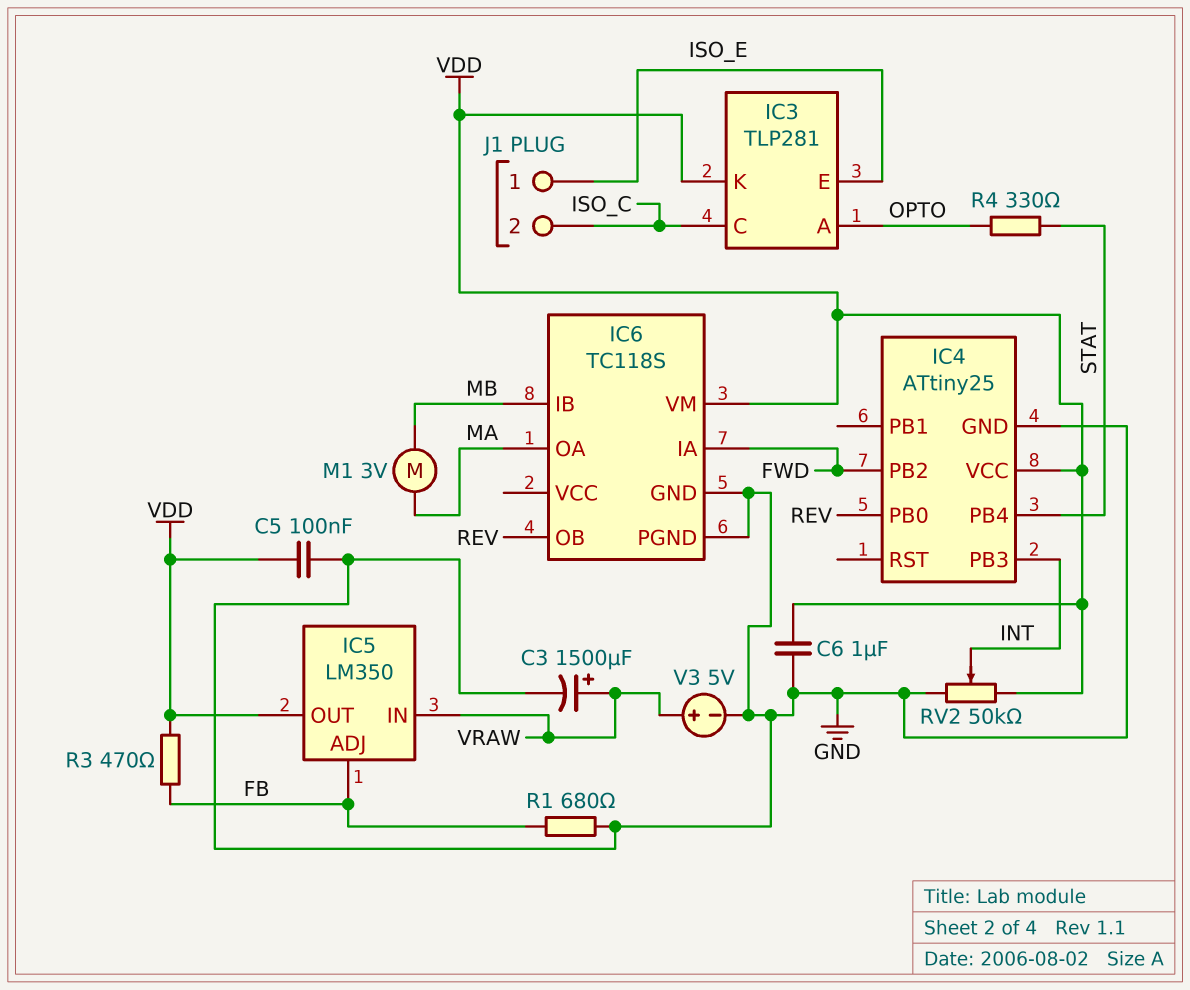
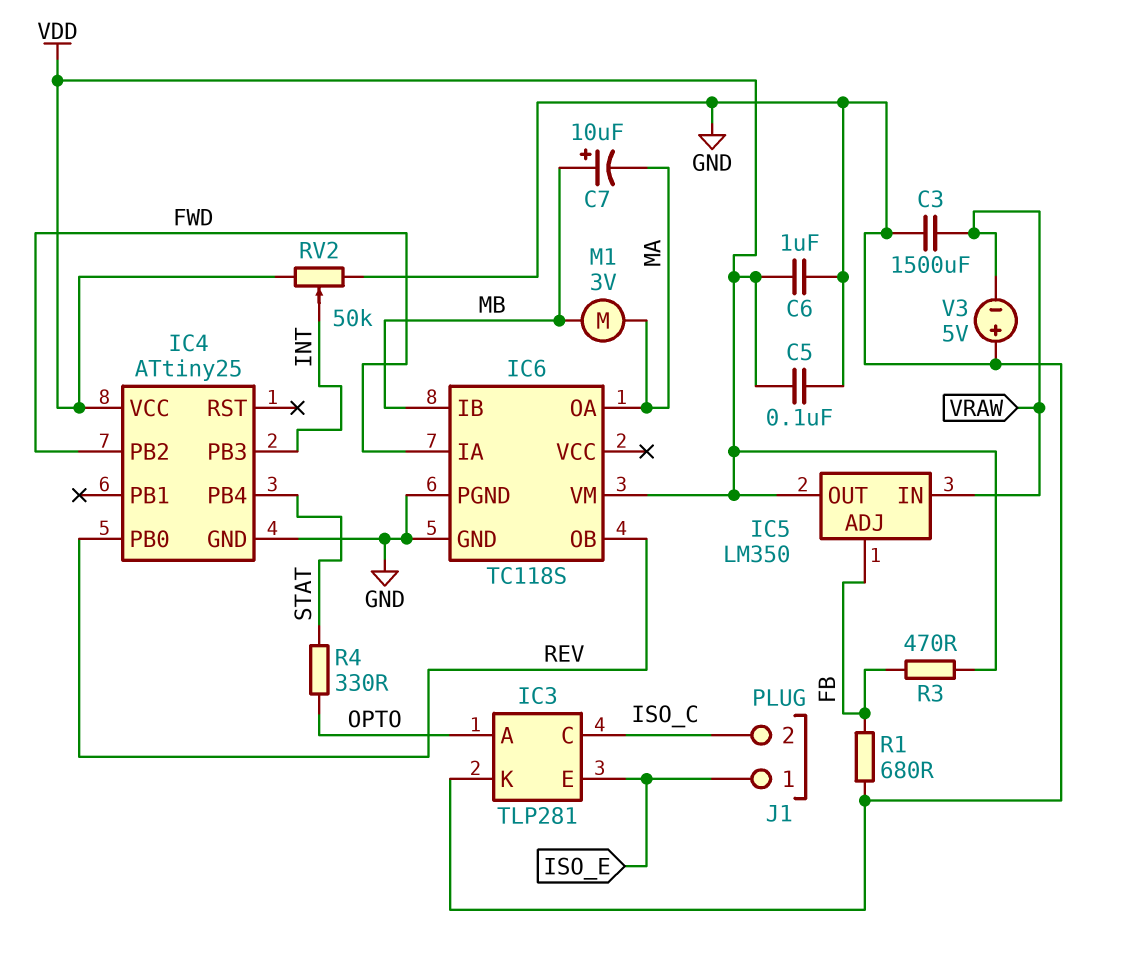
C3: 1500uF (plus VRAW, minus GND) -> 1500uF (GND, VRAW)
C7: none -> 10uF (plus MB, minus MA)
IC3 pin K: VDD -> GND
V3: 5V (plus VRAW, minus GND) -> 5V (plus GND, minus VRAW)

